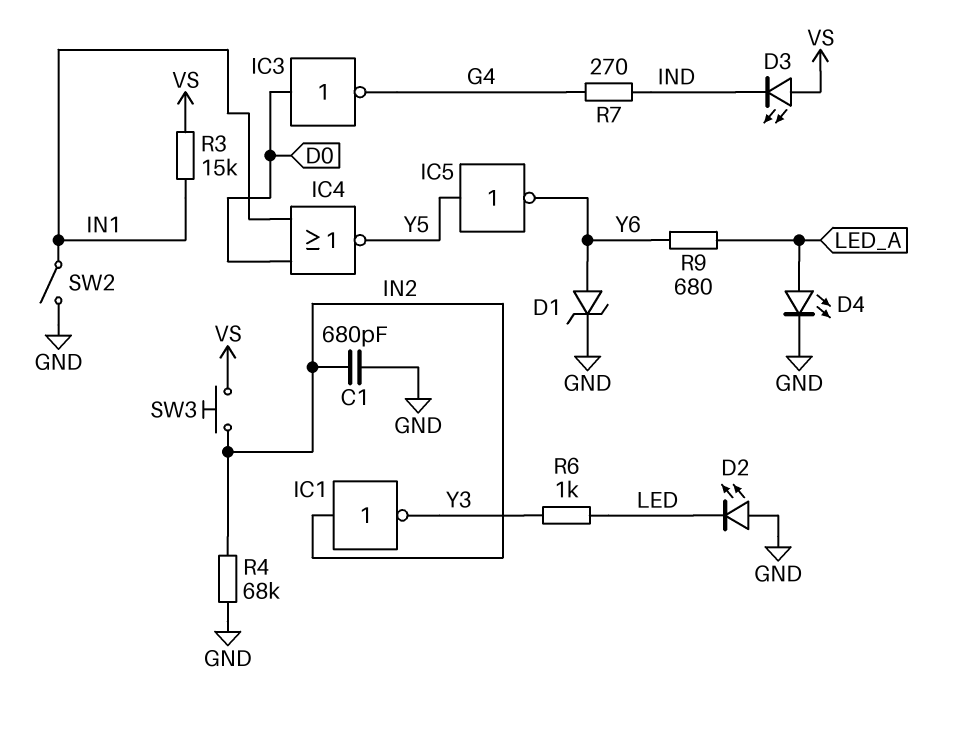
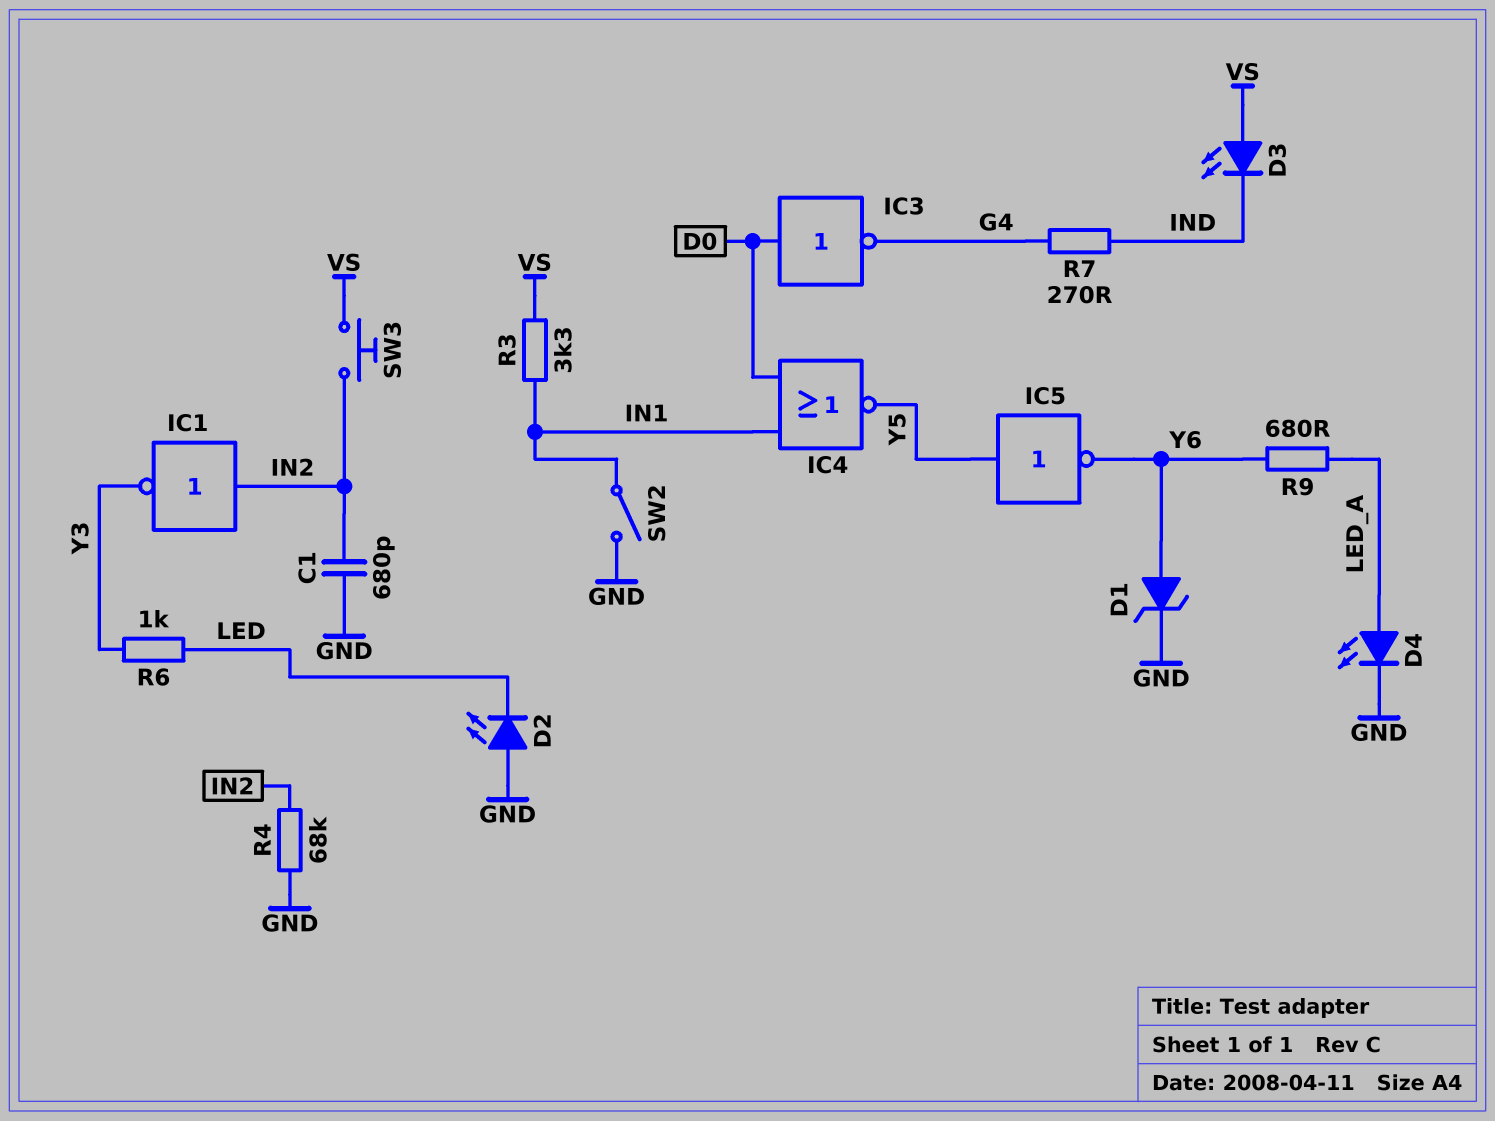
R3: 15k (IN1, VS) -> 3.3k (IN1, VS)

